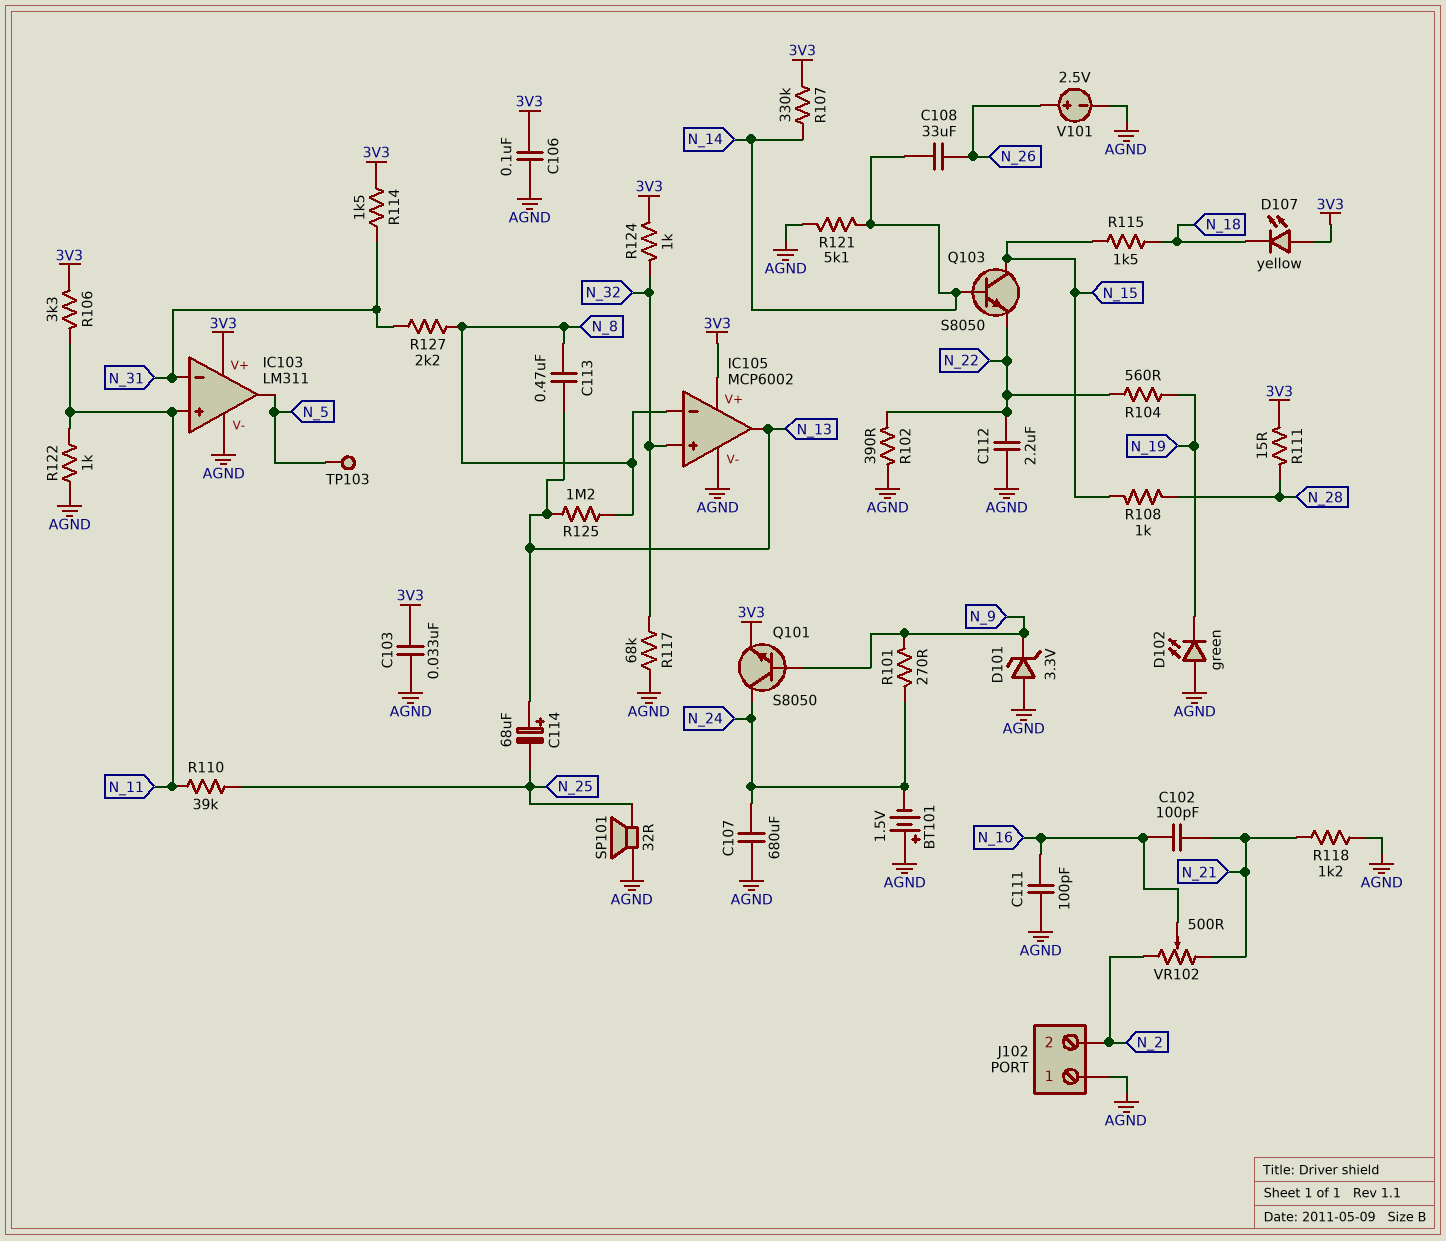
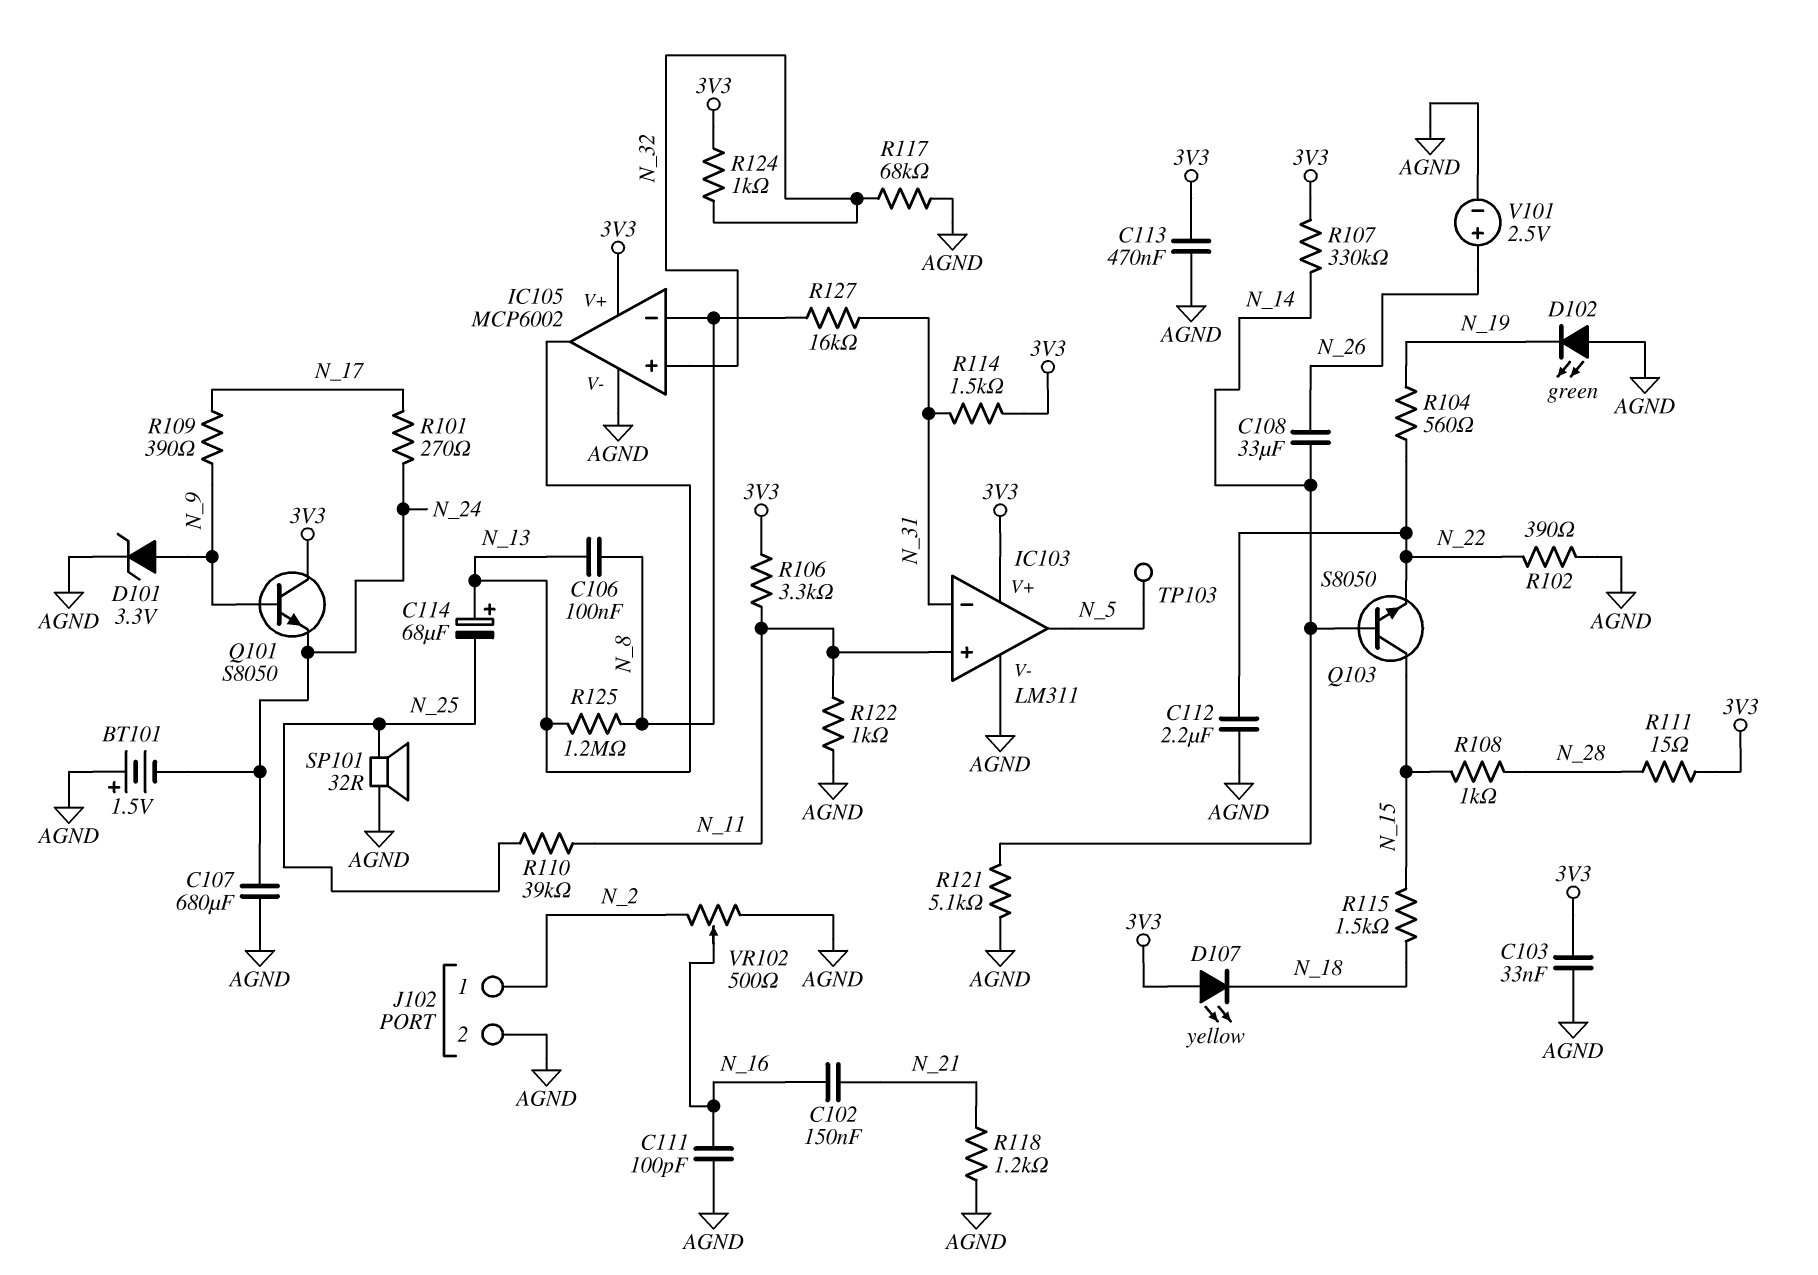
C102: 100pF (N_16, N_21) -> 150nF (N_16, N_21)
C106: 100nF (3V3, AGND) -> 100nF (N_8, N_13)
C113: 470nF (N_8, N_13) -> 470nF (3V3, AGND)
D101: zener 3.3V (A AGND, K N_9) -> zener 3.3V (A N_9, K AGND)
J102 pin 1: AGND -> N_2
J102 pin 2: N_2 -> AGND
Q101: NPN S8050 (B N_9, C N_24, E 3V3) -> NPN S8050 (B N_9, C 3V3, E N_24)
R101: 270 (N_9, N_24) -> 270 (N_17, N_24)
R109: none -> 390 (N_9, N_17)
R127: 2.2k (N_8, N_31) -> 16k (N_8, N_31)
VR102: 500 (N_2, N_21, wiper N_16) -> 500 (AGND, N_2, wiper N_16)

